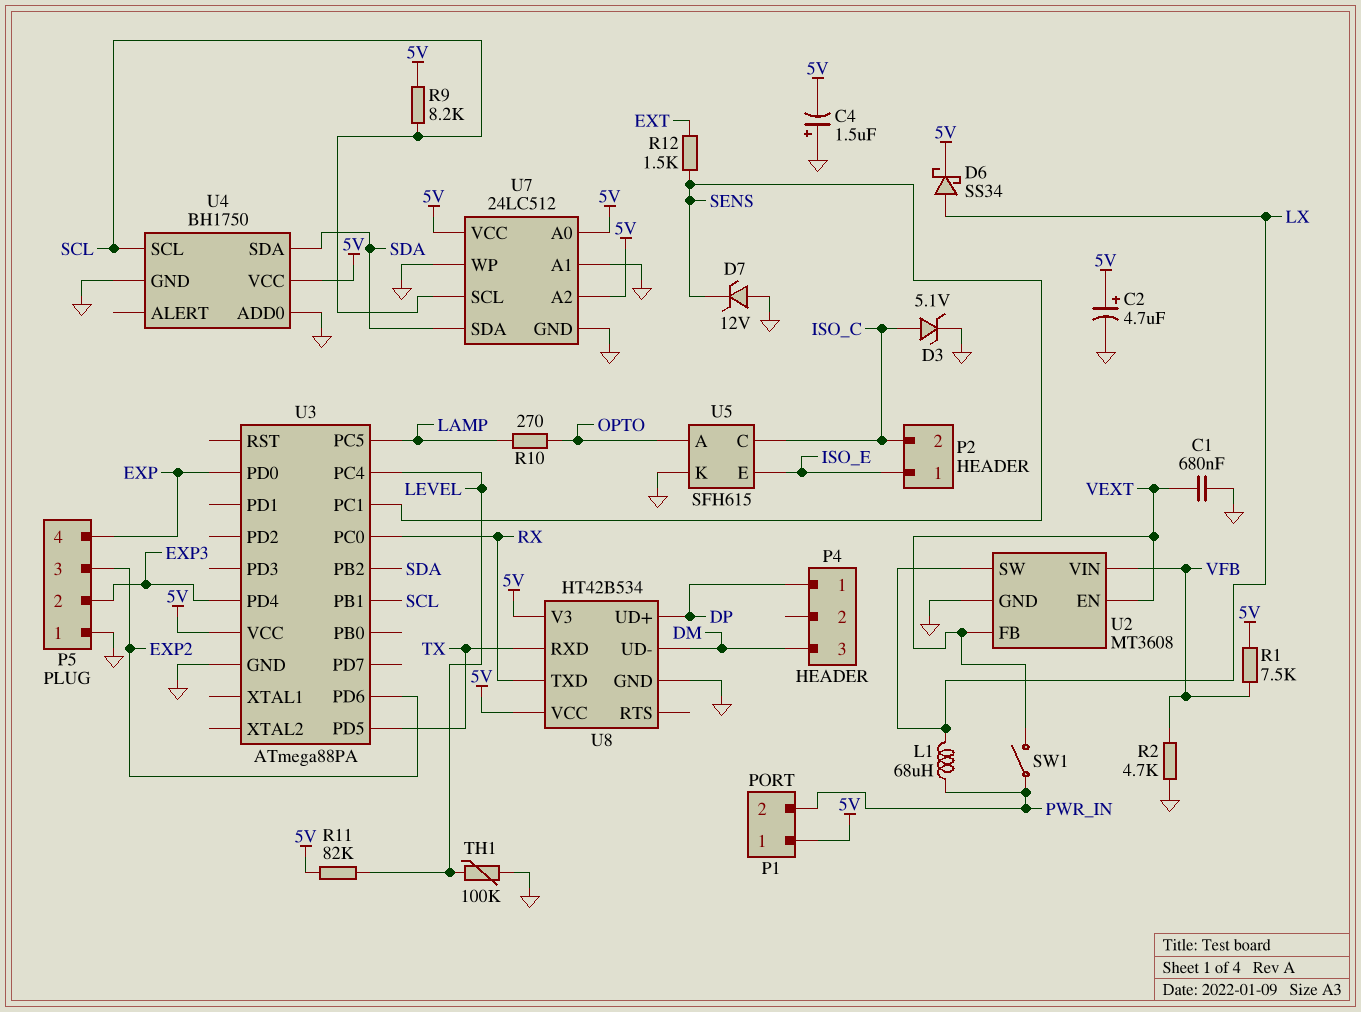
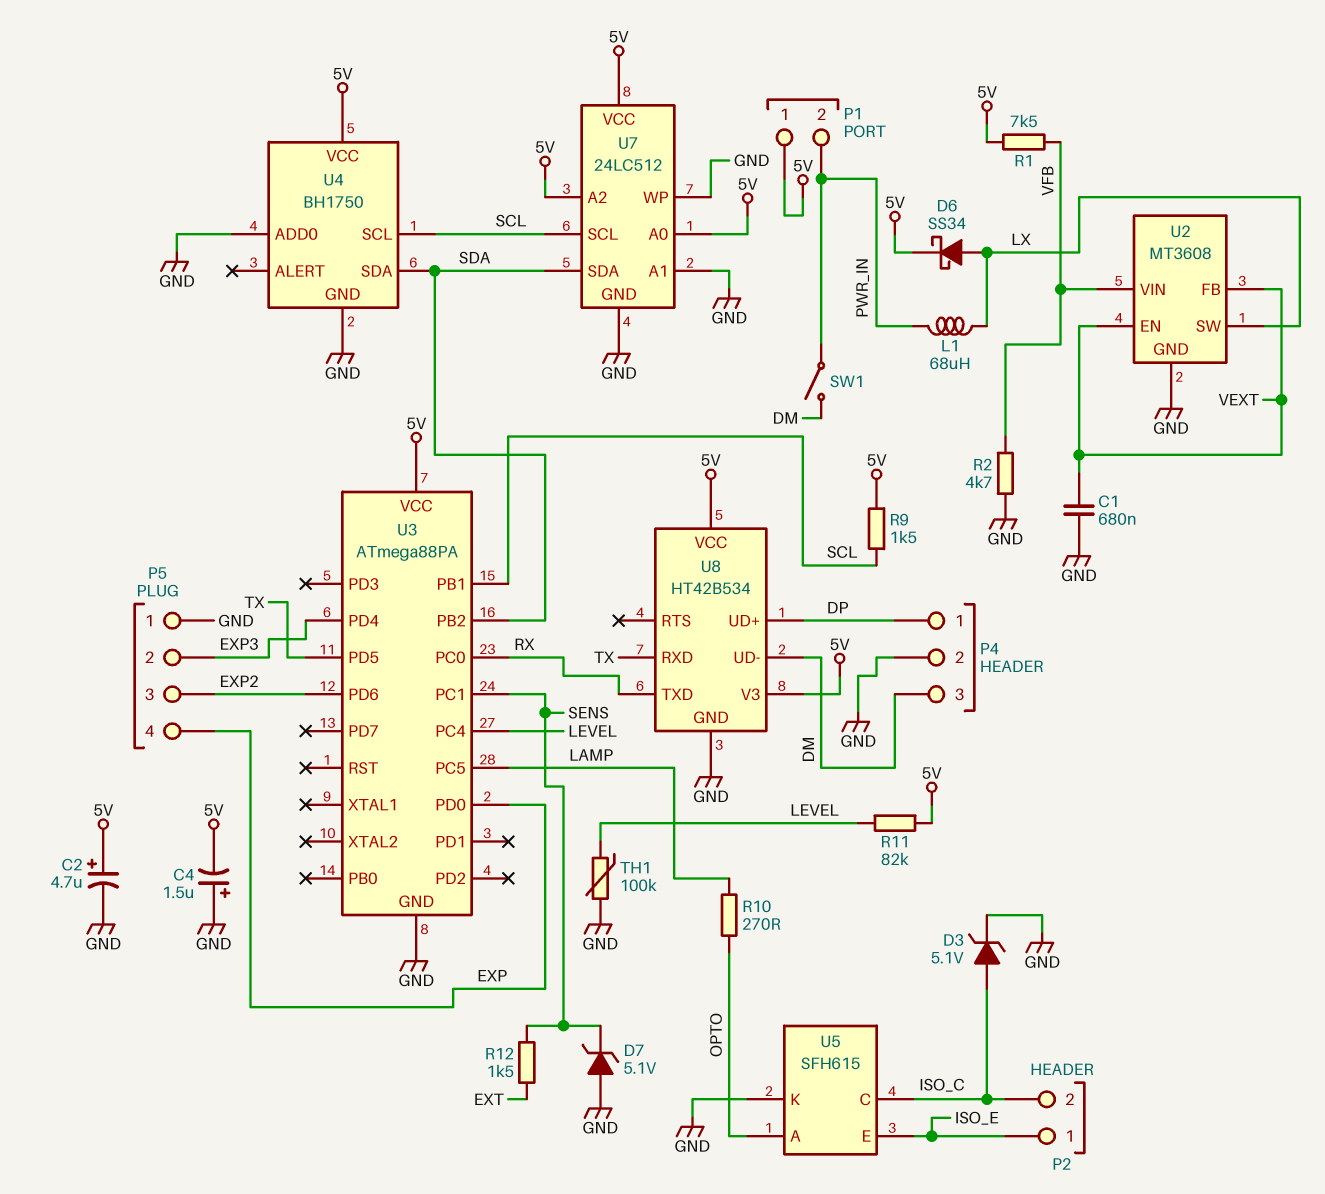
D7: zener 12V (A GND, K SENS) -> zener 5.1V (A GND, K SENS)
P4 pin 2: none -> GND
R9: 8.2k (5V, SCL) -> 1.5k (5V, SCL)
SW1: switch (PWR_IN, VEXT) -> switch (DM, PWR_IN)

